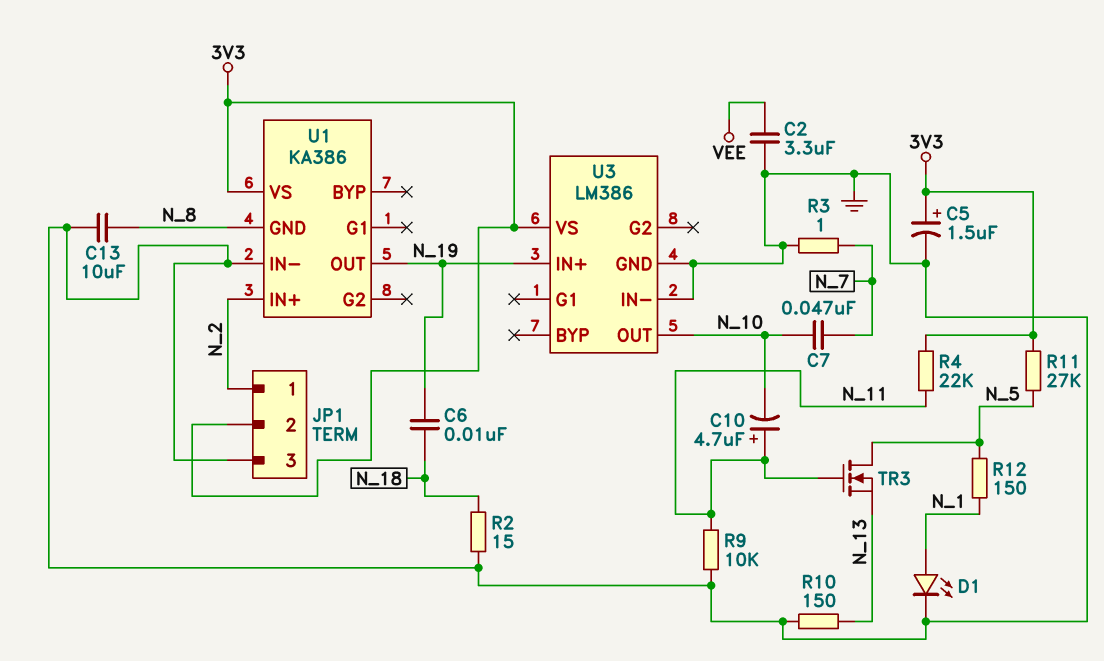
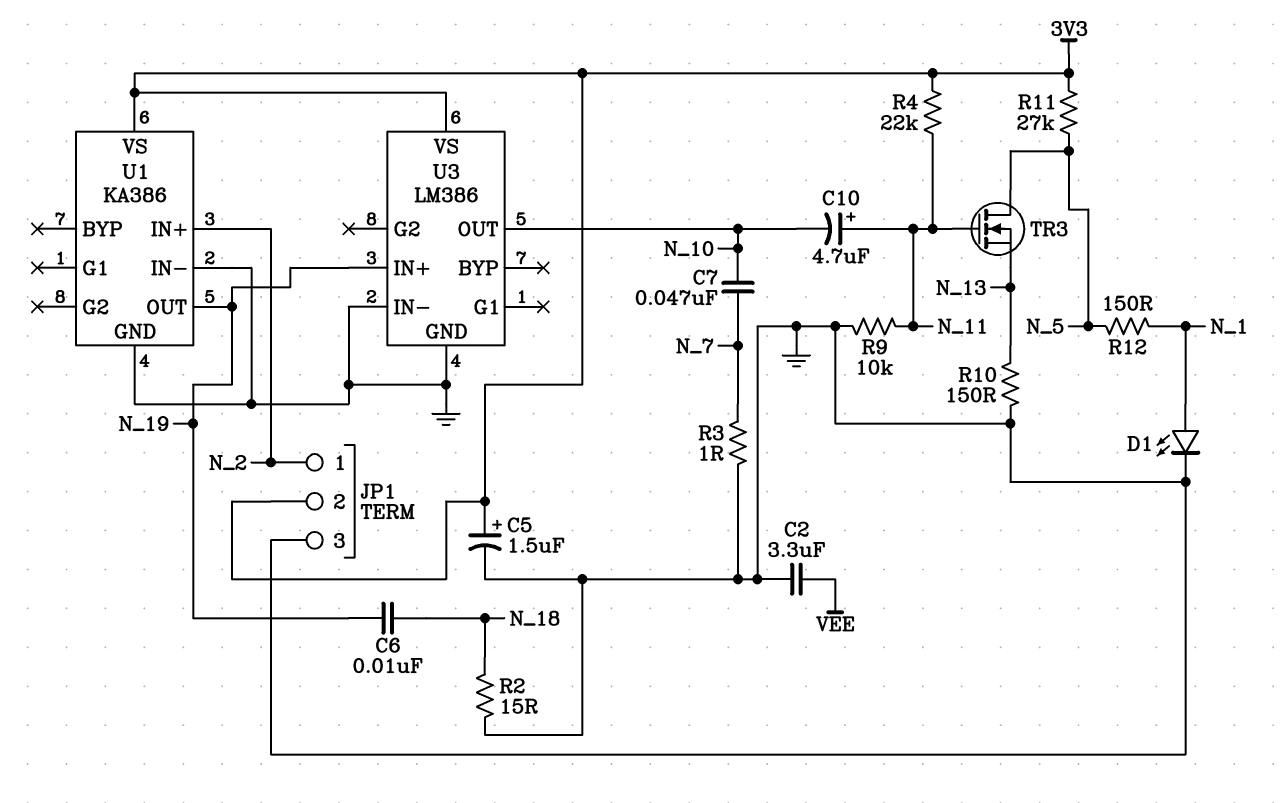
C13: 10uF (GND, N_8) -> none
U1 pin GND: N_8 -> GND

